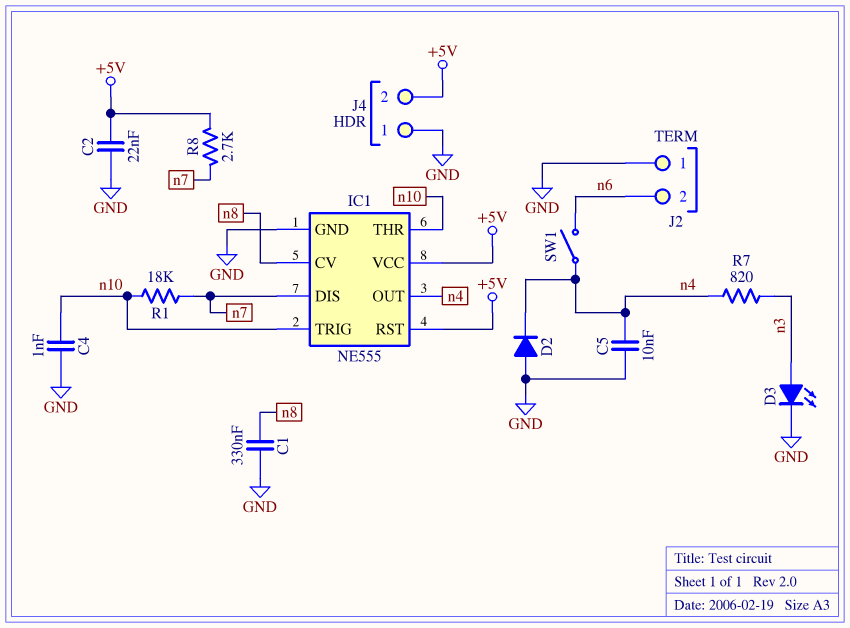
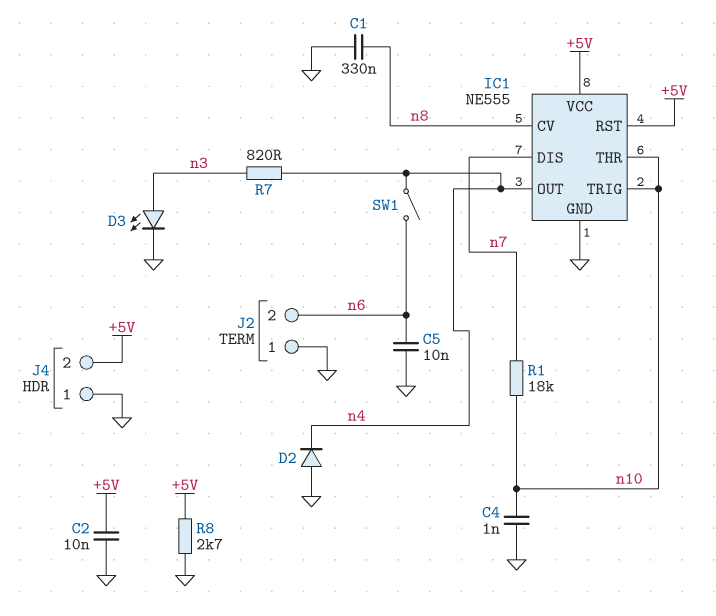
C2: 22nF (+5V, GND) -> 10nF (+5V, GND)
C5: 10nF (GND, n4) -> 10nF (GND, n6)
R8: 2.7k (+5V, n7) -> 2.7k (+5V, GND)

